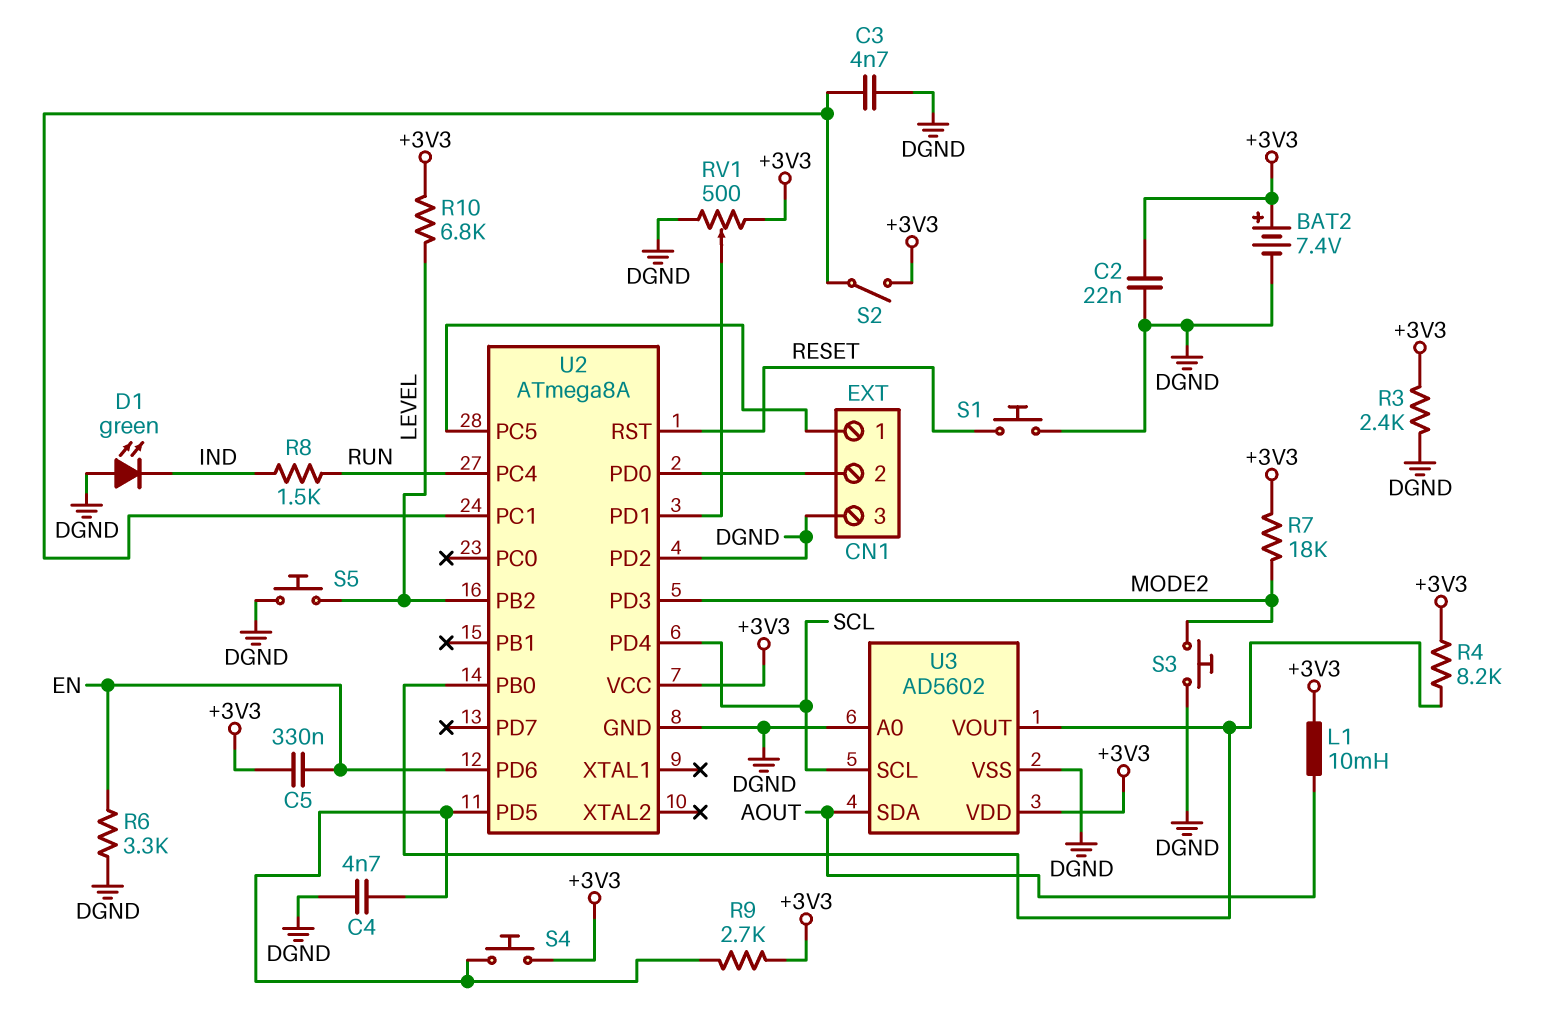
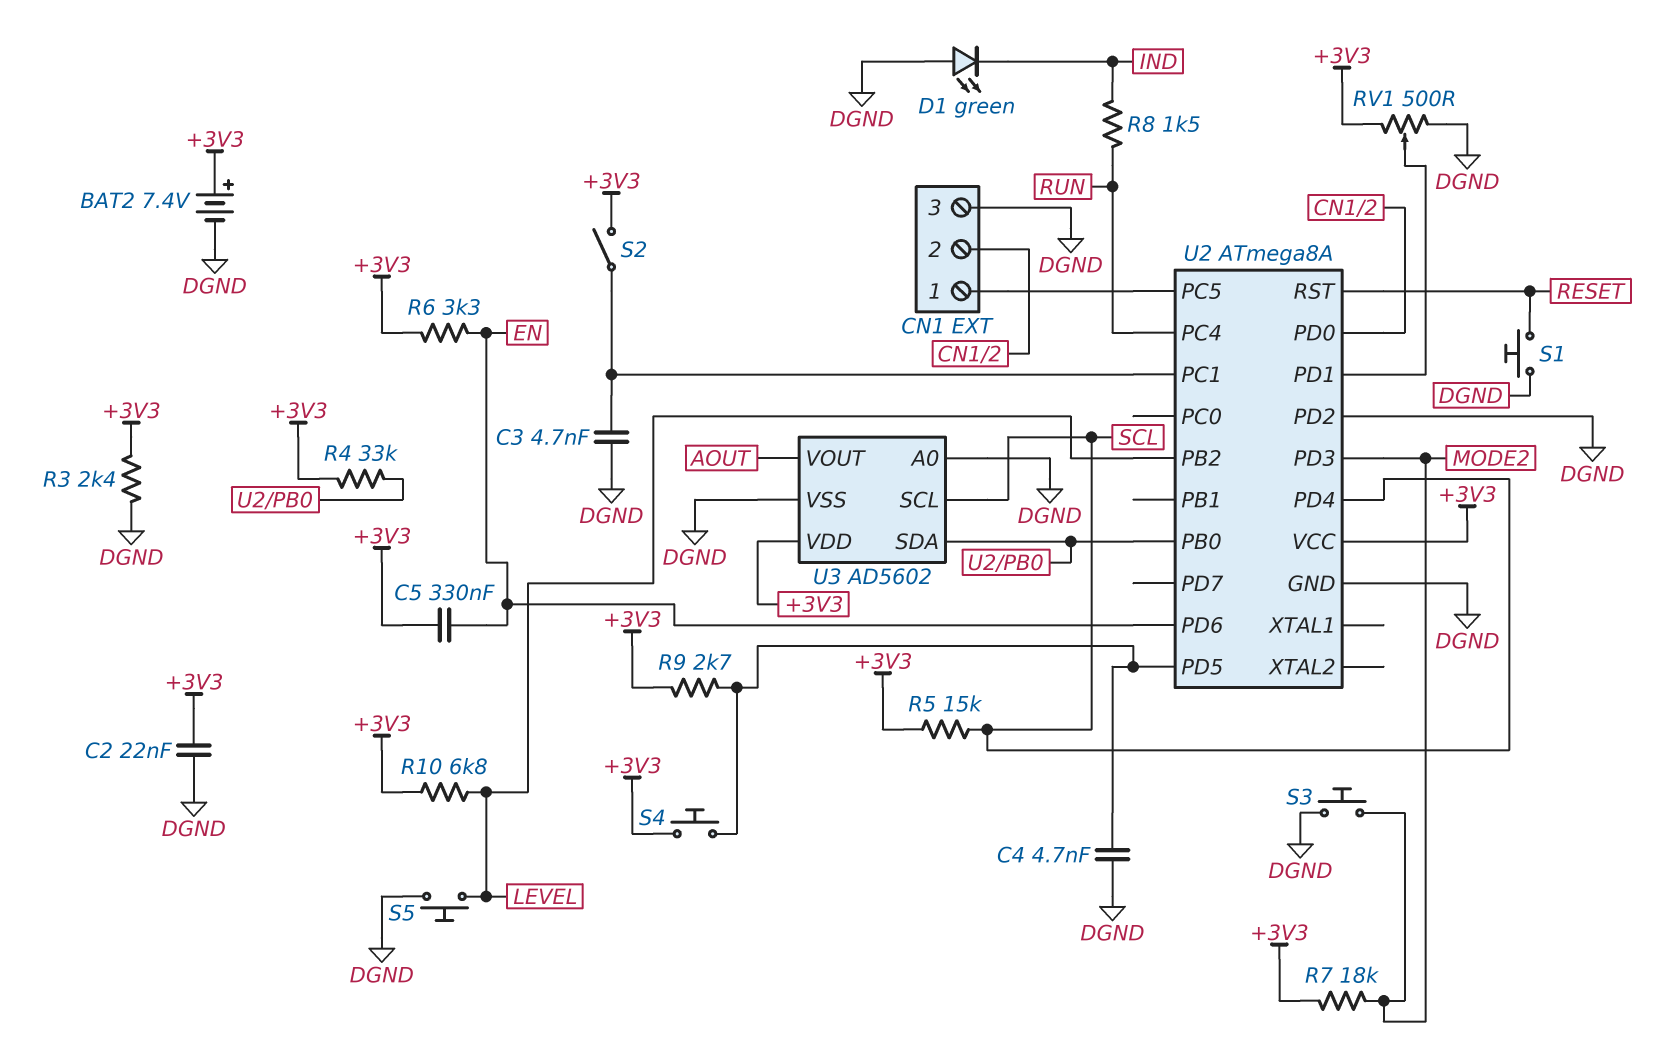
L1: 10mH (+3V3, AOUT) -> none
R4: 8.2k (+3V3, U2/PB0) -> 33k (+3V3, U2/PB0)
R5: none -> 15k (+3V3, SCL)
R6: 3.3k (DGND, EN) -> 3.3k (+3V3, EN)
U3 pin SDA: AOUT -> U2/PB0
U3 pin VOUT: U2/PB0 -> AOUT

